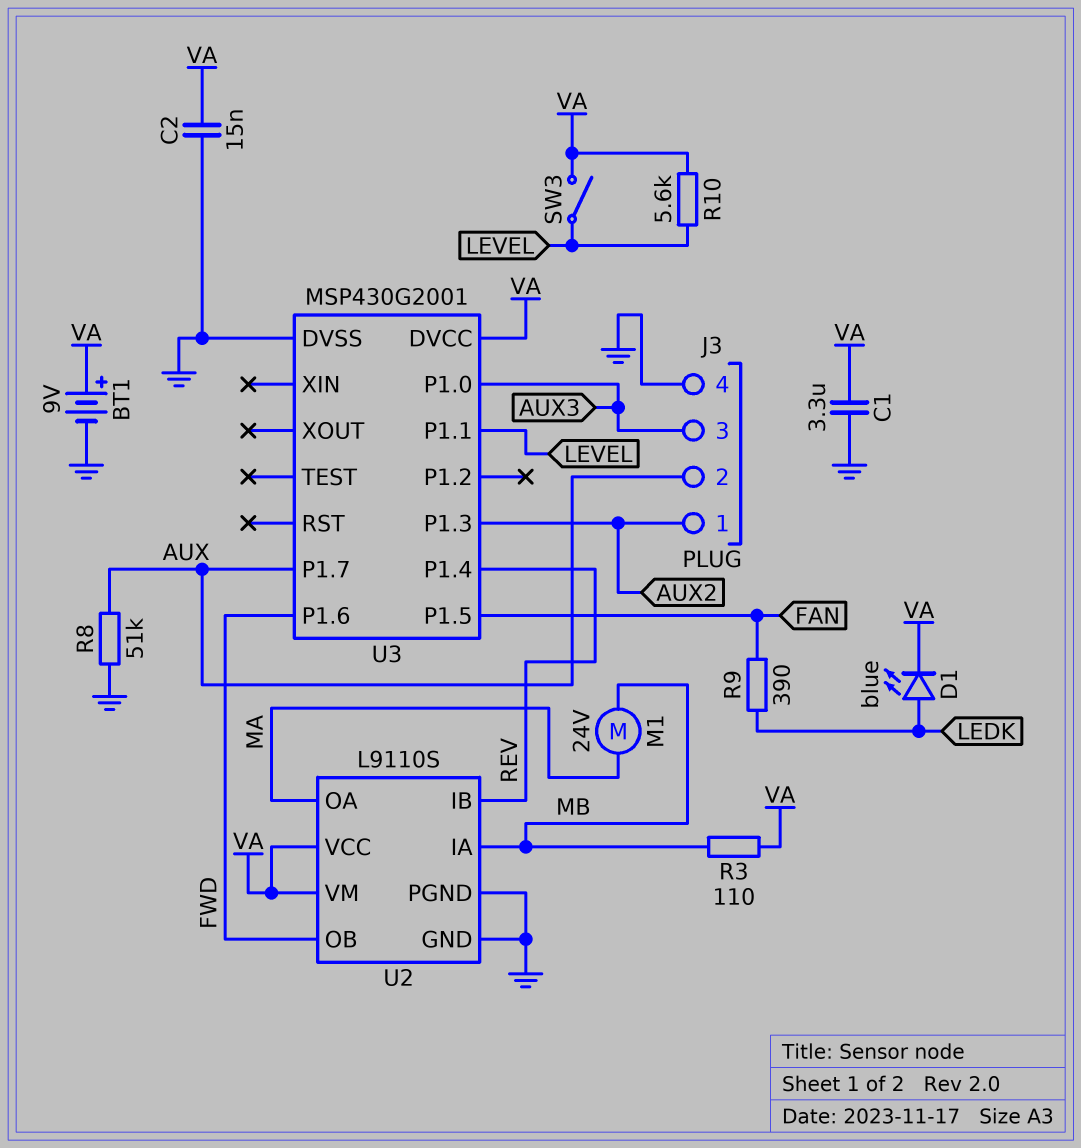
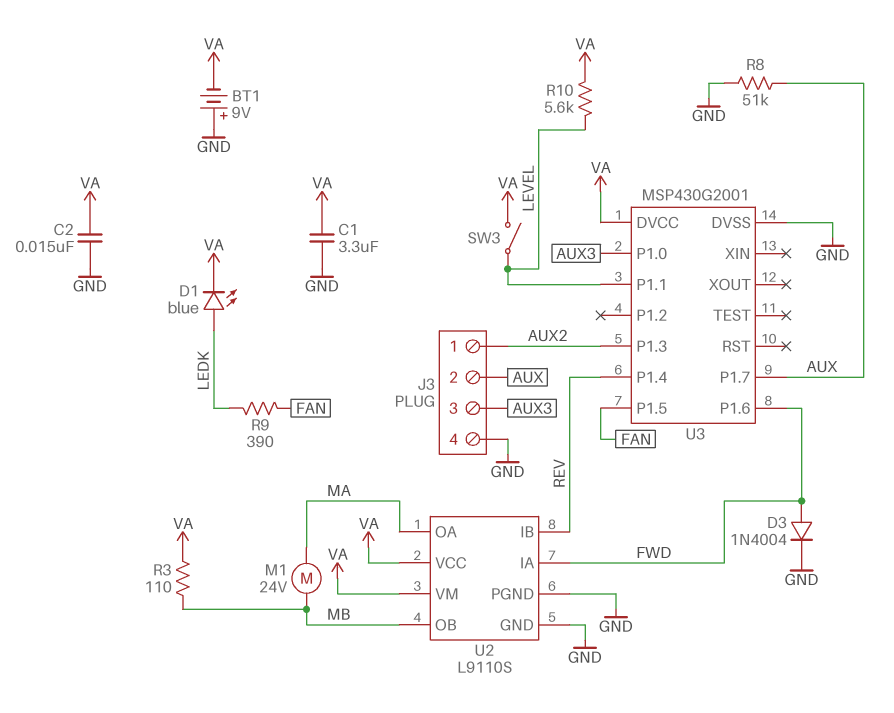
BT1: 9V (plus VA, minus GND) -> 9V (plus GND, minus VA)
D3: none -> diode 1N4004 (A FWD, K GND)
U2 pin IA: MB -> FWD
U2 pin OB: FWD -> MB

